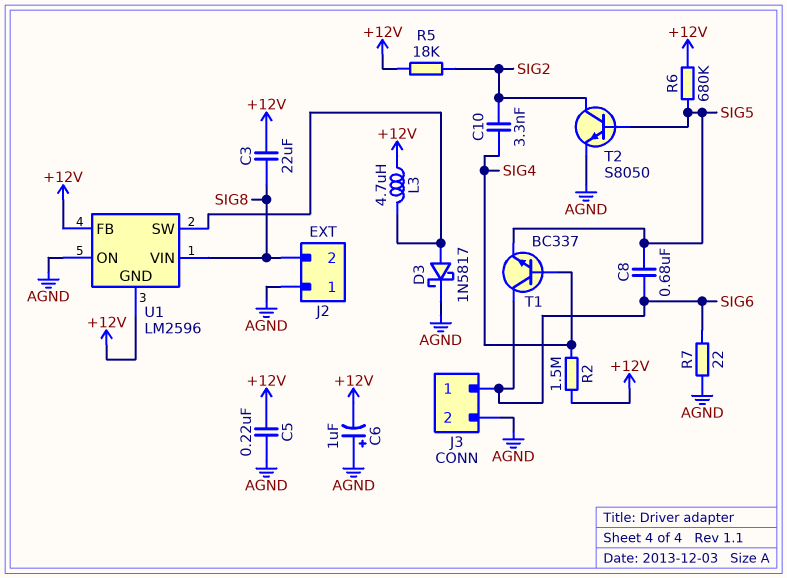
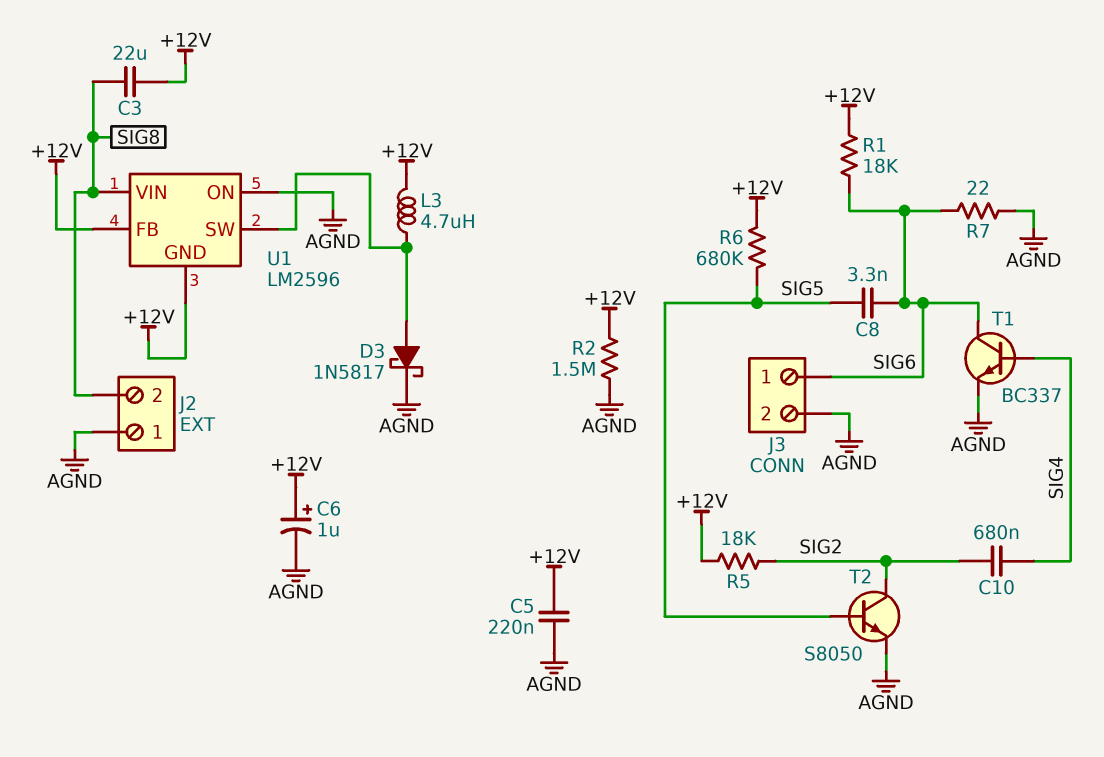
C6: 1uF (plus AGND, minus +12V) -> 1uF (plus +12V, minus AGND)
C8: 680nF (SIG5, SIG6) -> 3.3nF (SIG5, SIG6)
C10: 3.3nF (SIG2, SIG4) -> 680nF (SIG2, SIG4)
R1: none -> 18k (+12V, SIG6)
R2: 1.5M (+12V, SIG4) -> 1.5M (+12V, AGND)
T1: NPN BC337 (B SIG4, C SIG6, E SIG5) -> NPN BC337 (B SIG4, C SIG6, E AGND)

